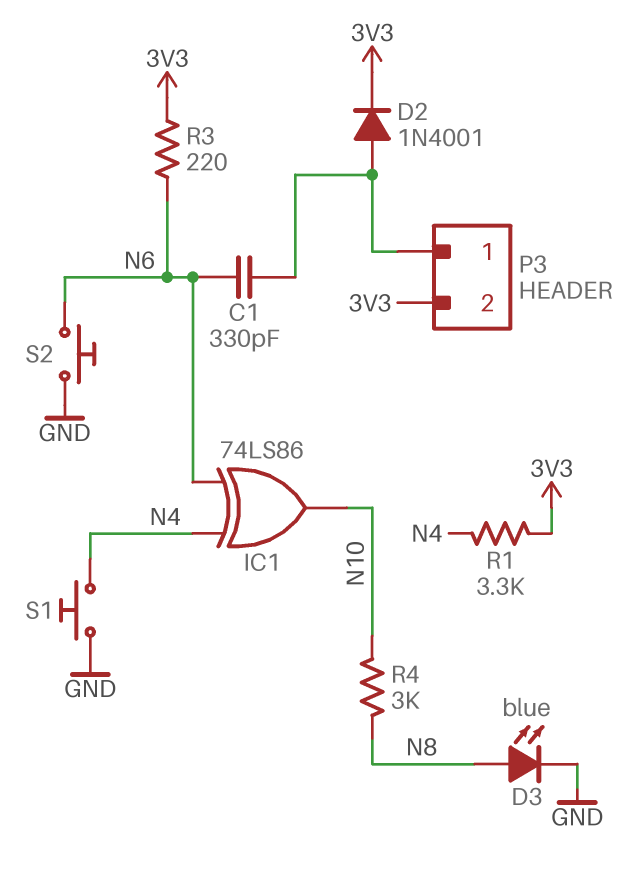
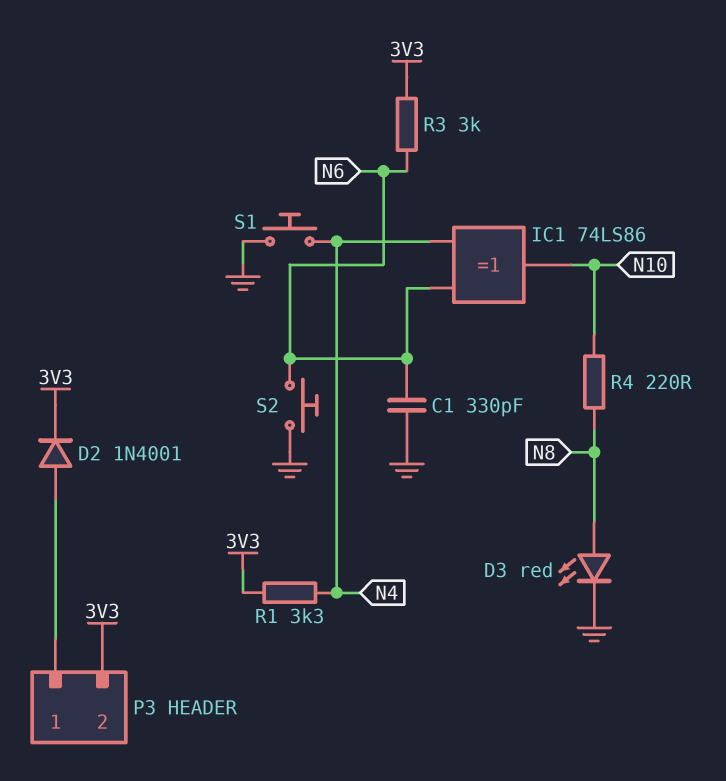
C1: 330pF (N6, P3/1) -> 330pF (GND, N6)
D3: LED blue (A N8, K GND) -> LED red (A N8, K GND)
R3: 220 (3V3, N6) -> 3k (3V3, N6)
R4: 3k (N8, N10) -> 220 (N8, N10)

